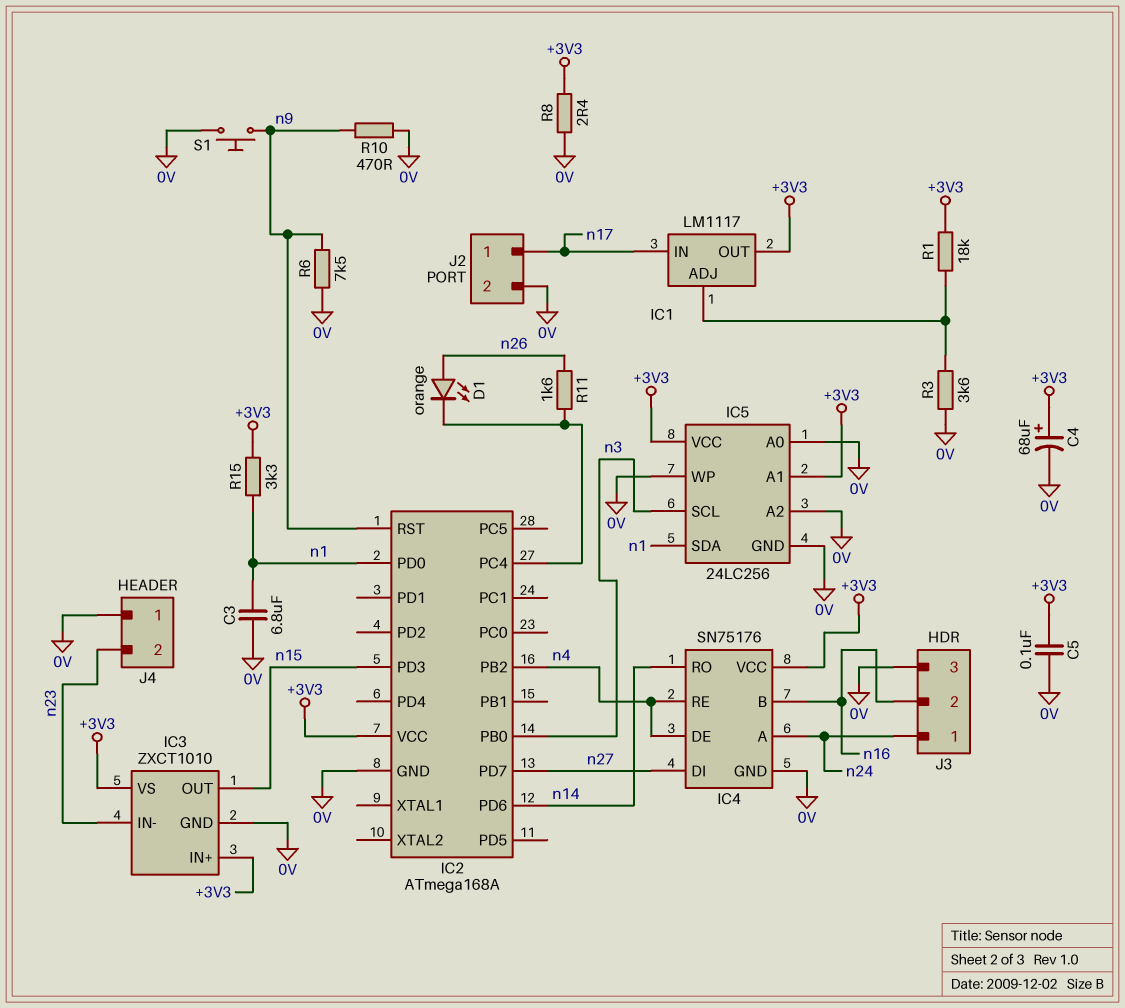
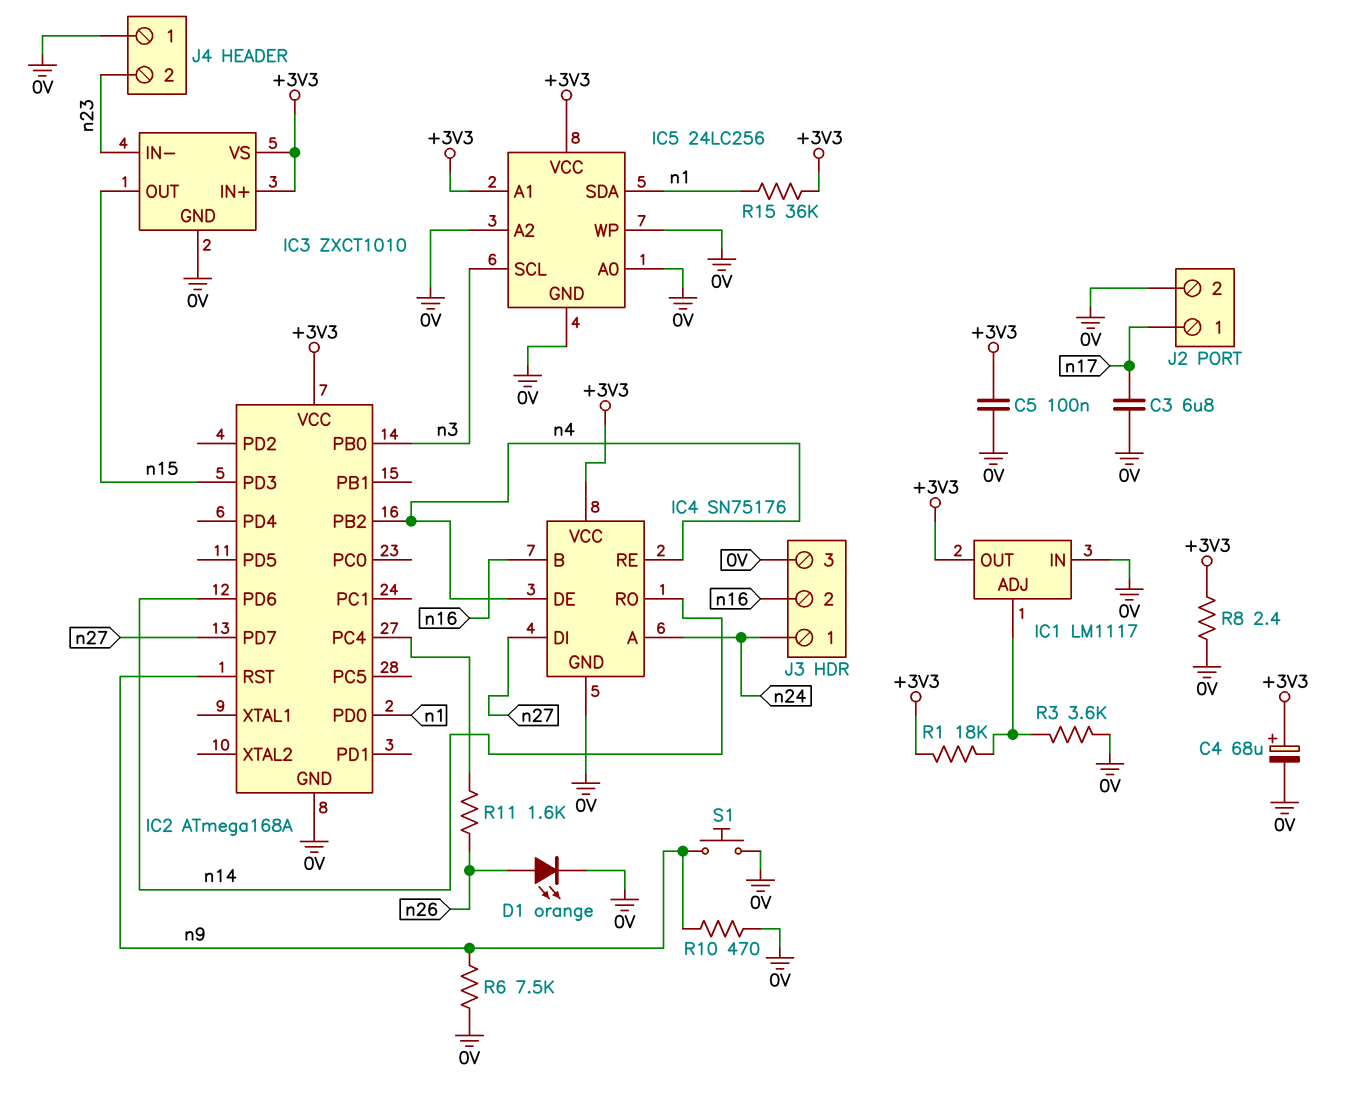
C3: 6.8uF (0V, n1) -> 6.8uF (0V, n17)
D1: LED orange (A n26, K IC2/PC4) -> LED orange (A n26, K 0V)
IC1 pin IN: n17 -> 0V
R15: 3.3k (+3V3, n1) -> 36k (+3V3, n1)

